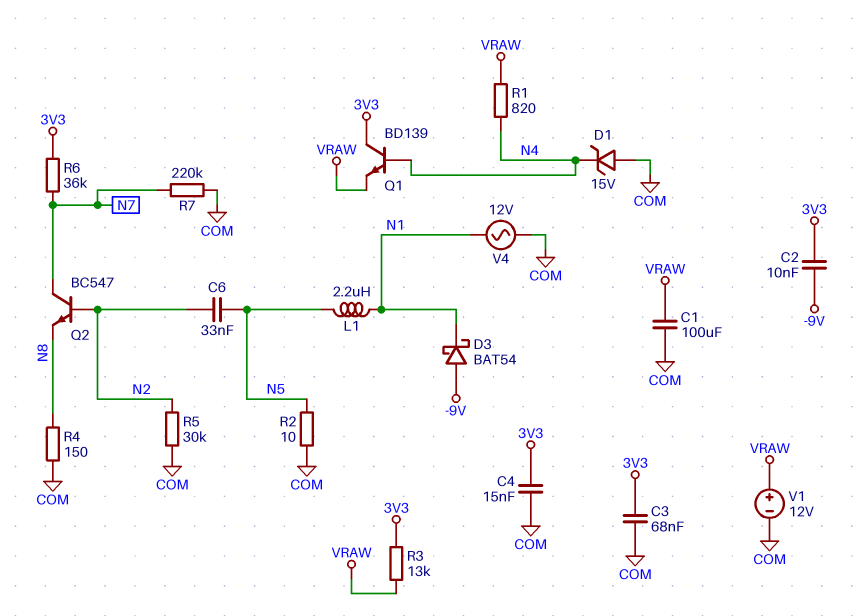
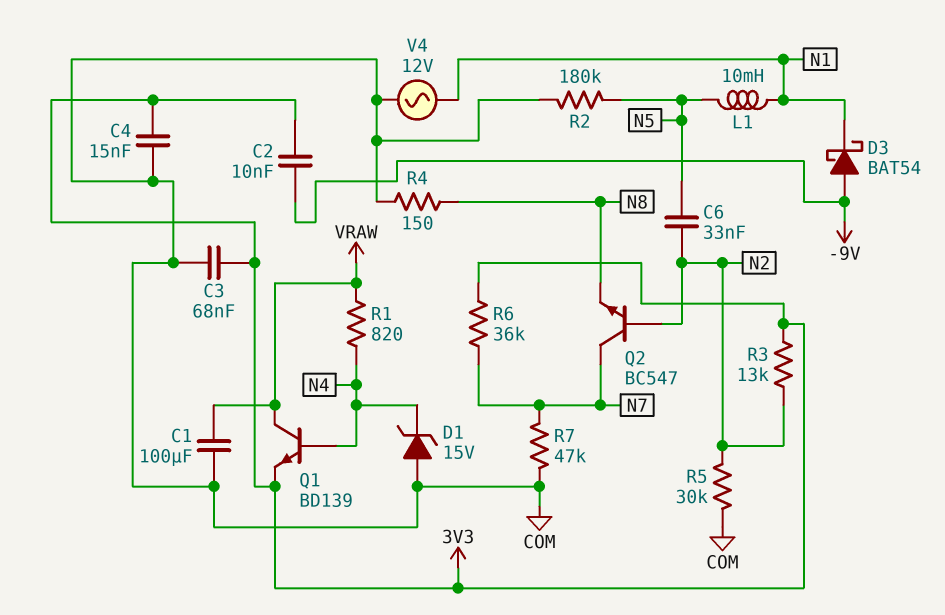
L1: 2.2uH (N1, N5) -> 10mH (N1, N5)
Q1: NPN BD139 (B N4, C 3V3, E VRAW) -> NPN BD139 (B N4, C VRAW, E 3V3)
R2: 10 (COM, N5) -> 180k (COM, N5)
R3: 13k (3V3, VRAW) -> 13k (3V3, N2)
R7: 220k (COM, N7) -> 47k (COM, N7)
V1: 12V (plus VRAW, minus COM) -> none

